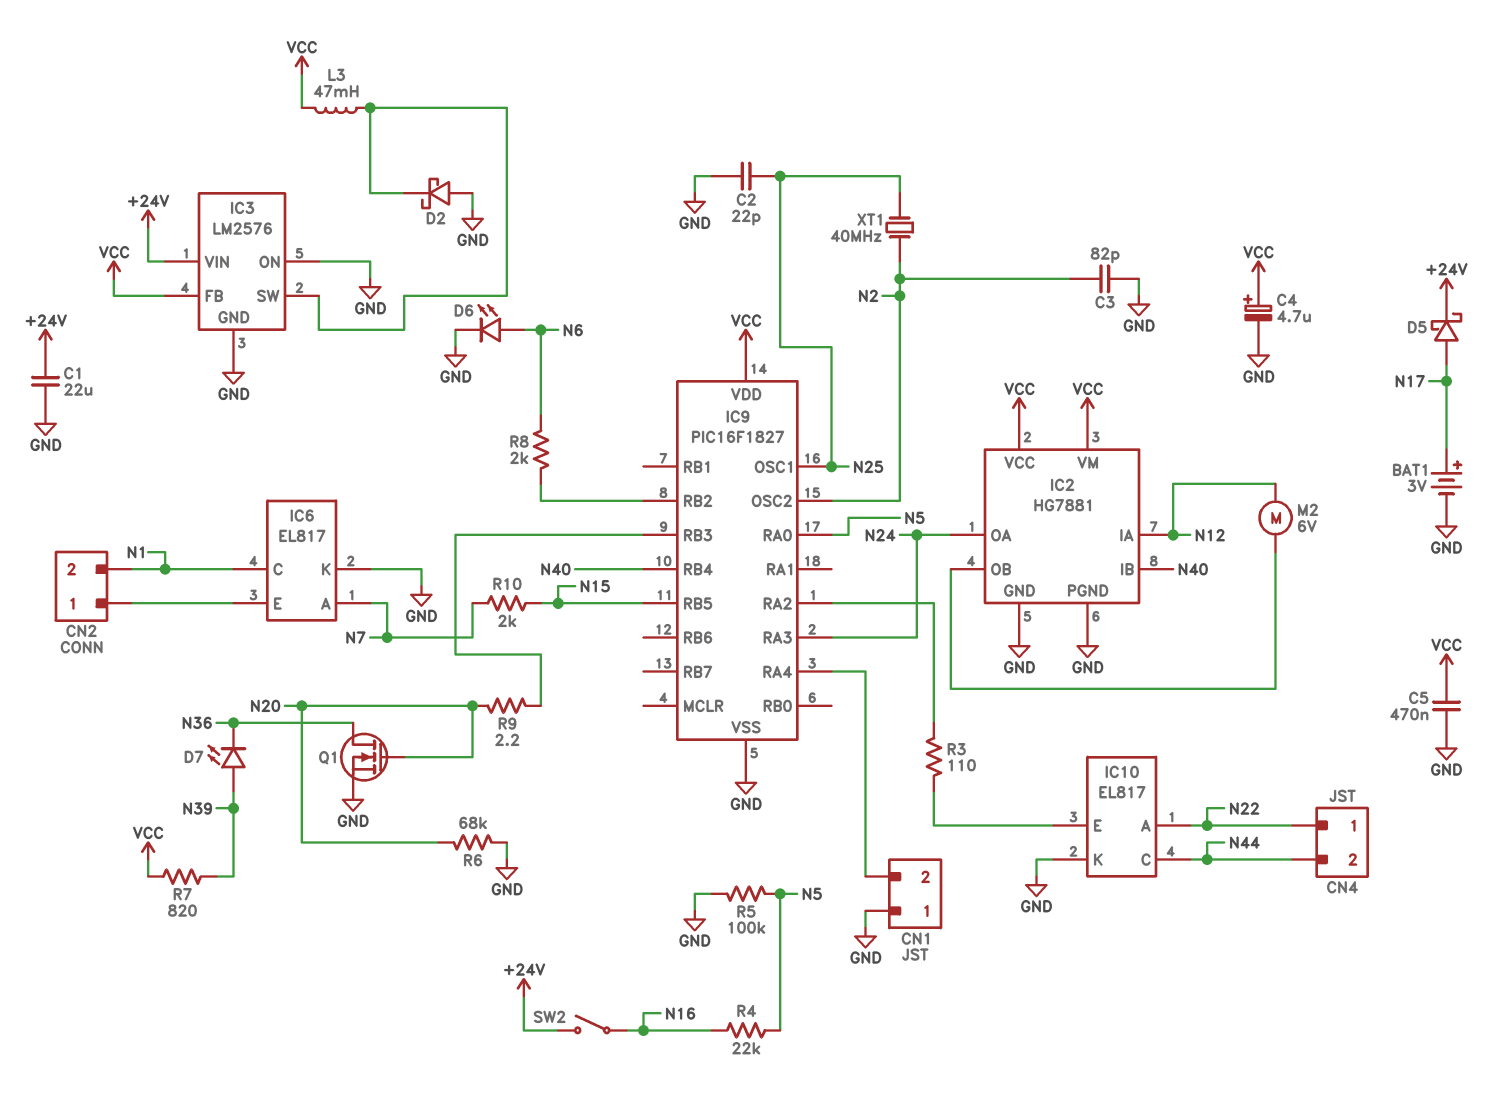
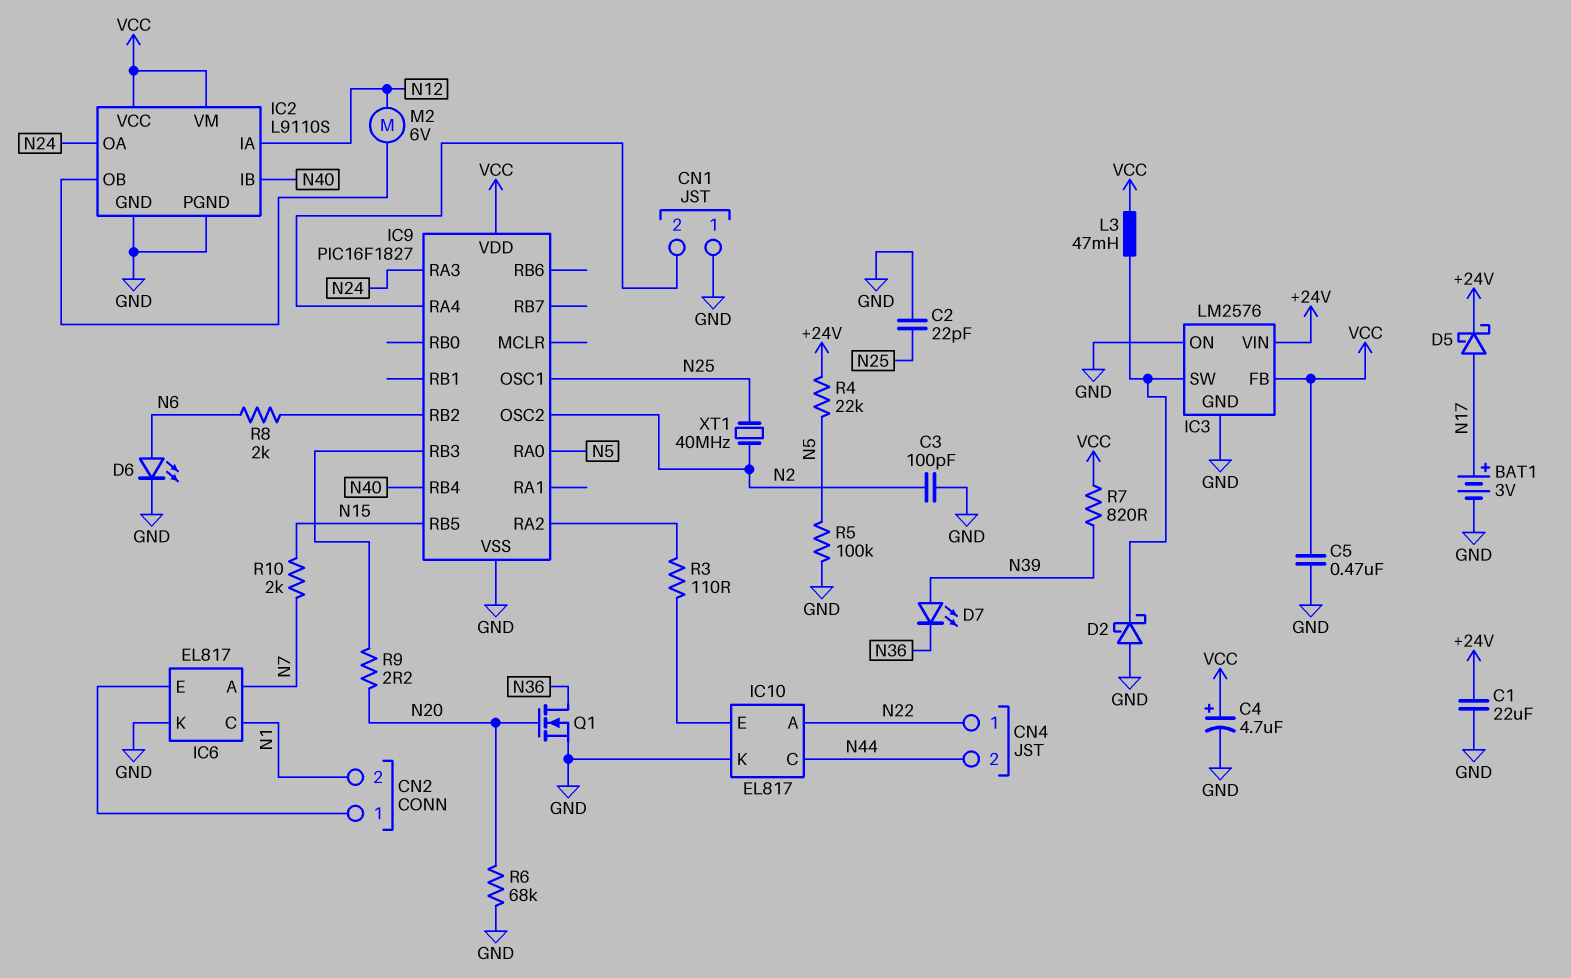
C3: 82pF (GND, N2) -> 100pF (GND, N2)
IC2: HG7881 -> L9110S
R4: 22k (N5, N16) -> 22k (+24V, N5)
SW2: switch (+24V, N16) -> none

